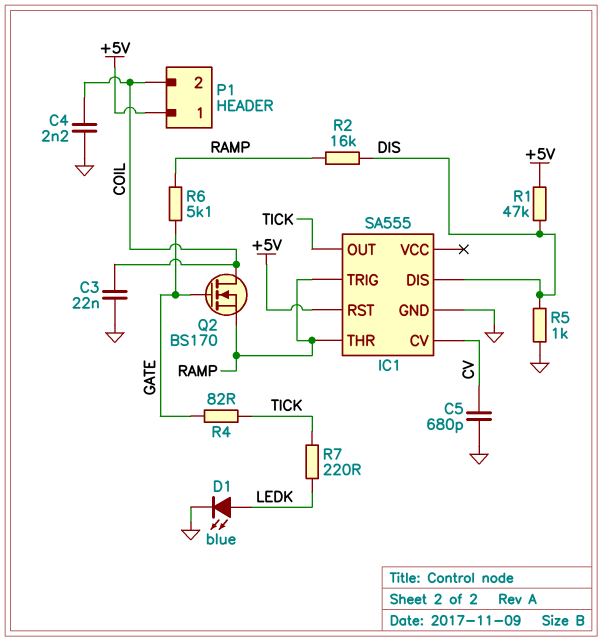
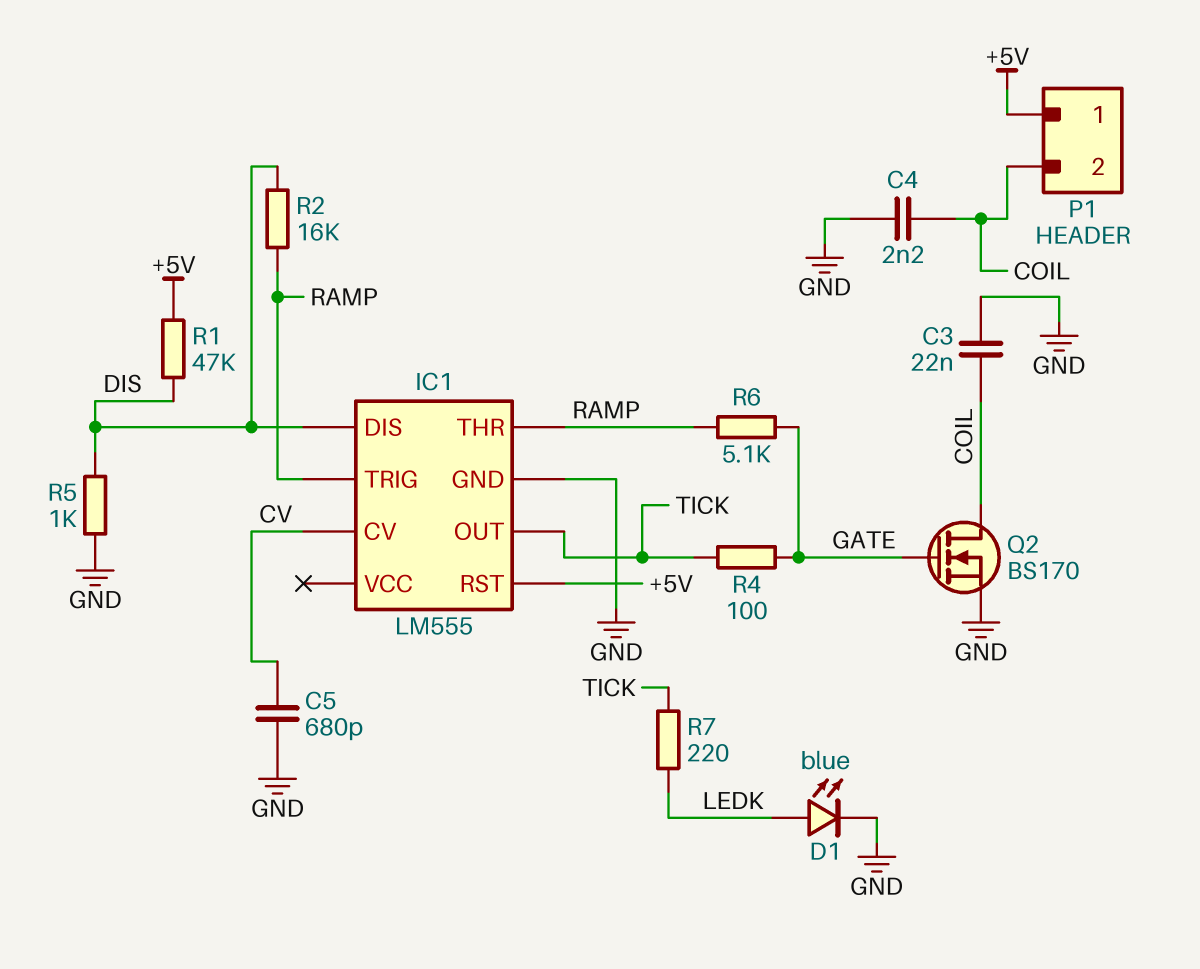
IC1: SA555 -> LM555
Q2: NMOS BS170 (G GATE, D COIL, S RAMP) -> NMOS BS170 (G GATE, D COIL, S GND)
R4: 82 (GATE, TICK) -> 100 (GATE, TICK)

